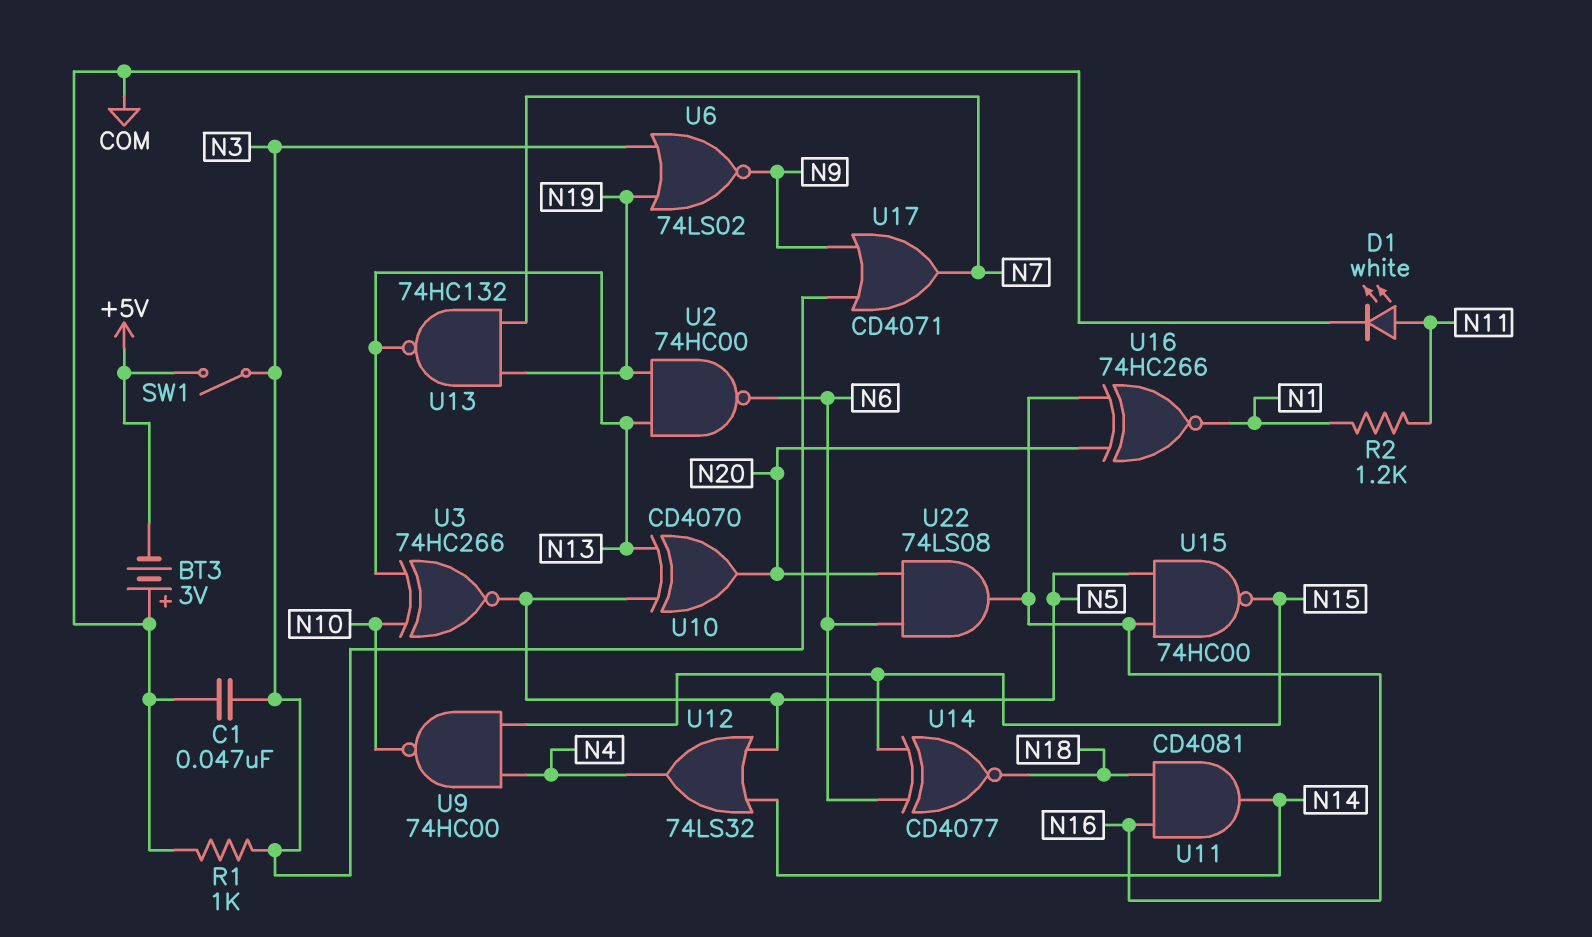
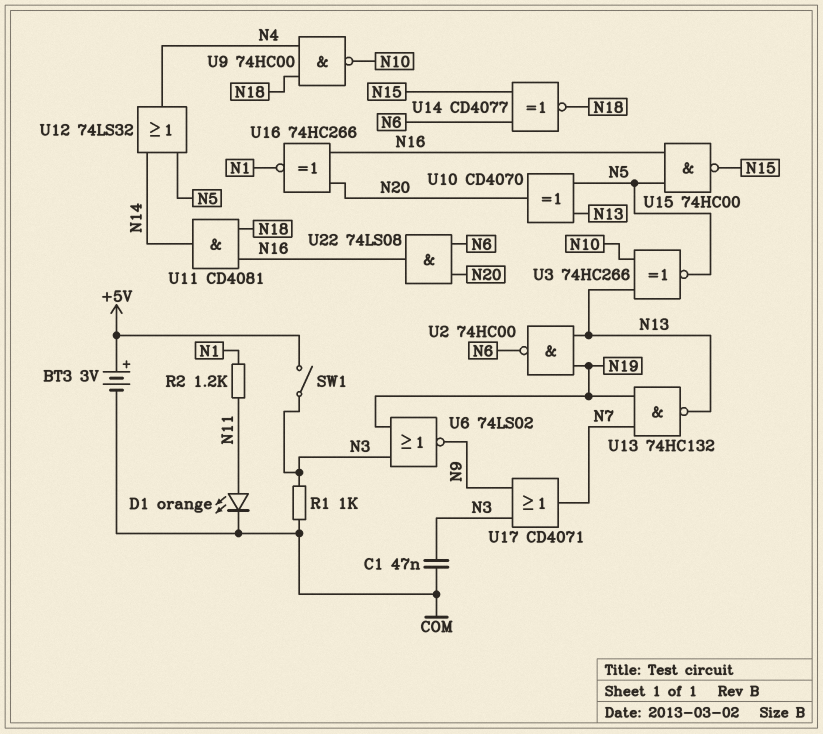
BT3: 3V (plus COM, minus +5V) -> 3V (plus +5V, minus COM)
D1: LED white (A N11, K COM) -> LED orange (A N11, K COM)
U9: NAND 74HC00 (in N4, in N15, out N10) -> NAND 74HC00 (in N4, in N18, out N10)

